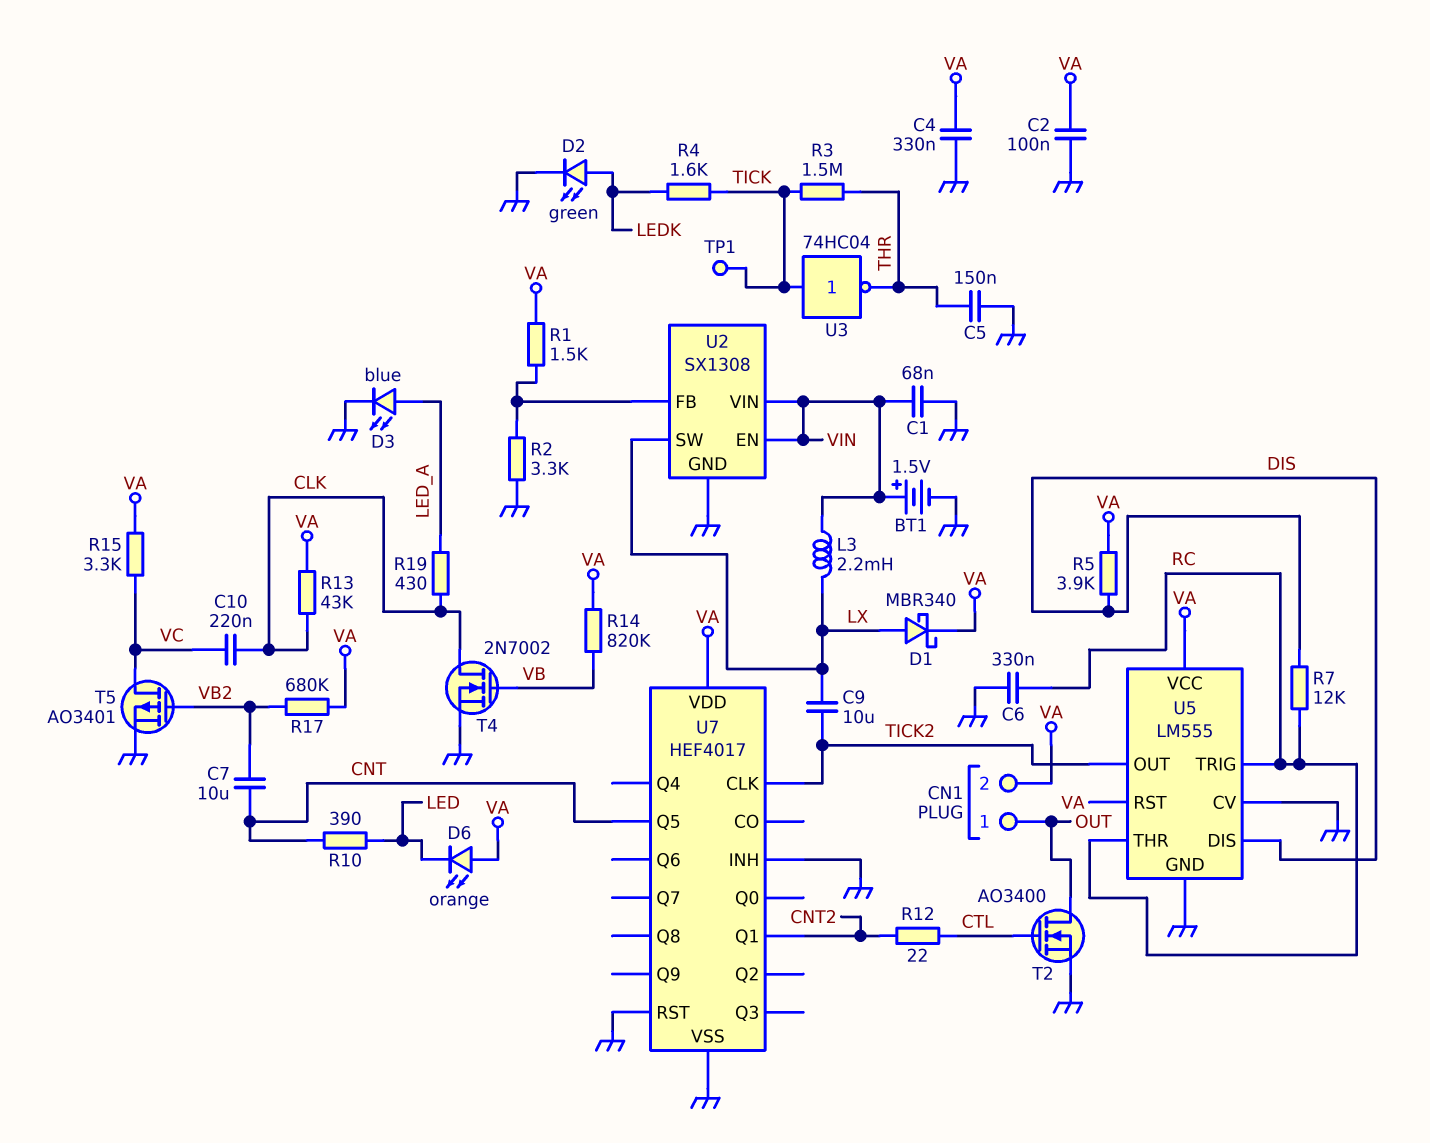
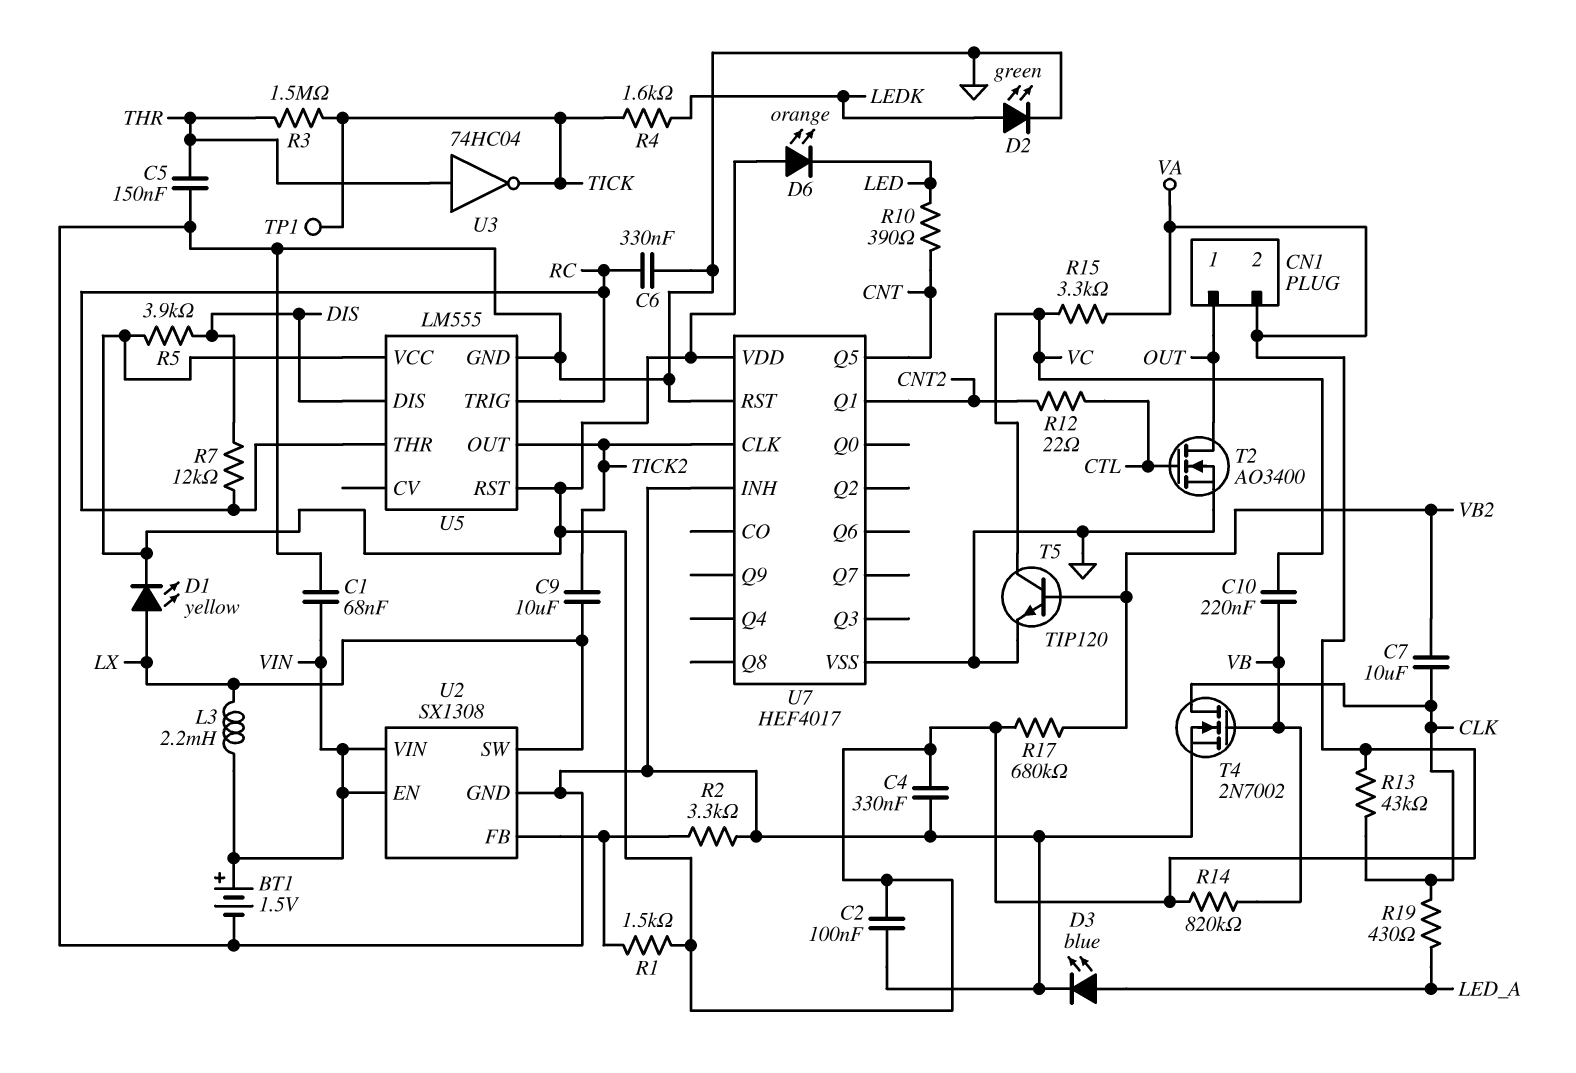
C7: 10uF (CNT, VB2) -> 10uF (CLK, VB2)
C10: 220nF (CLK, VC) -> 220nF (VB, VC)
D1: schottky MBR340 (A LX, K VA) -> LED yellow (A LX, K VA)
T5: PMOS AO3401 (G VB2, D VC, S GND) -> NPN TIP120 (B VB2, C VC, E GND)
U3: NOT 74HC04 (in TICK, out THR) -> NOT 74HC04 (in THR, out TICK)
U5 pin CV: GND -> none

